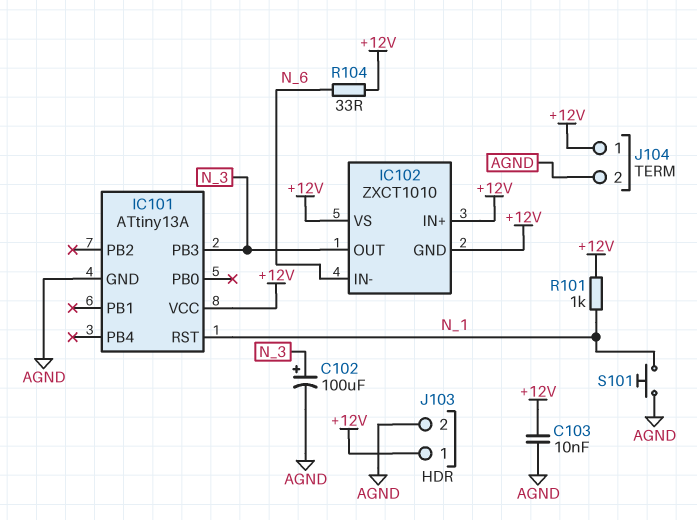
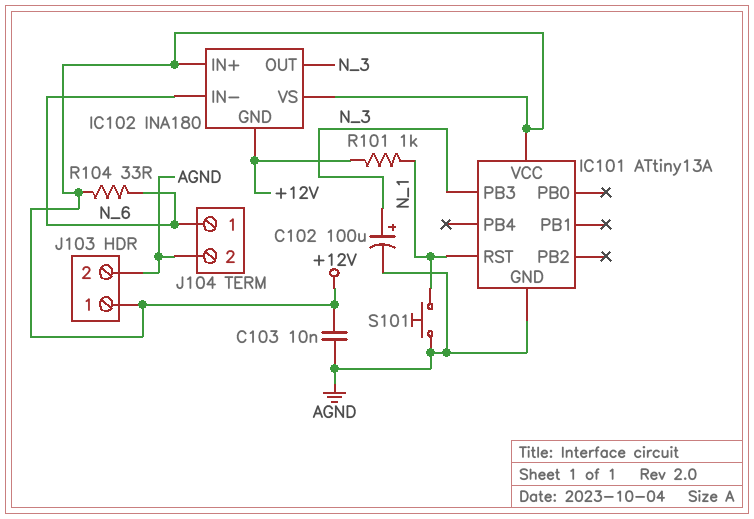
IC102: ZXCT1010 -> INA180
J104 pin 1: +12V -> N_6

